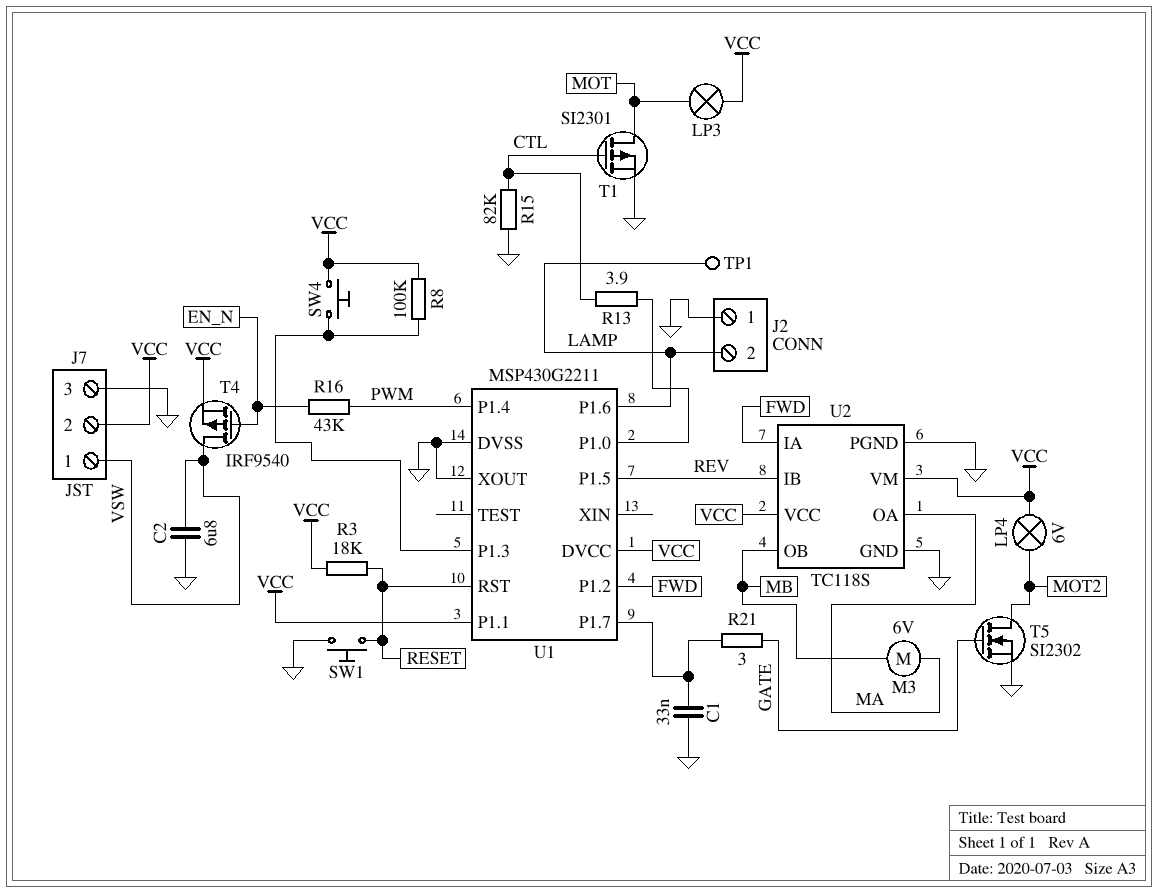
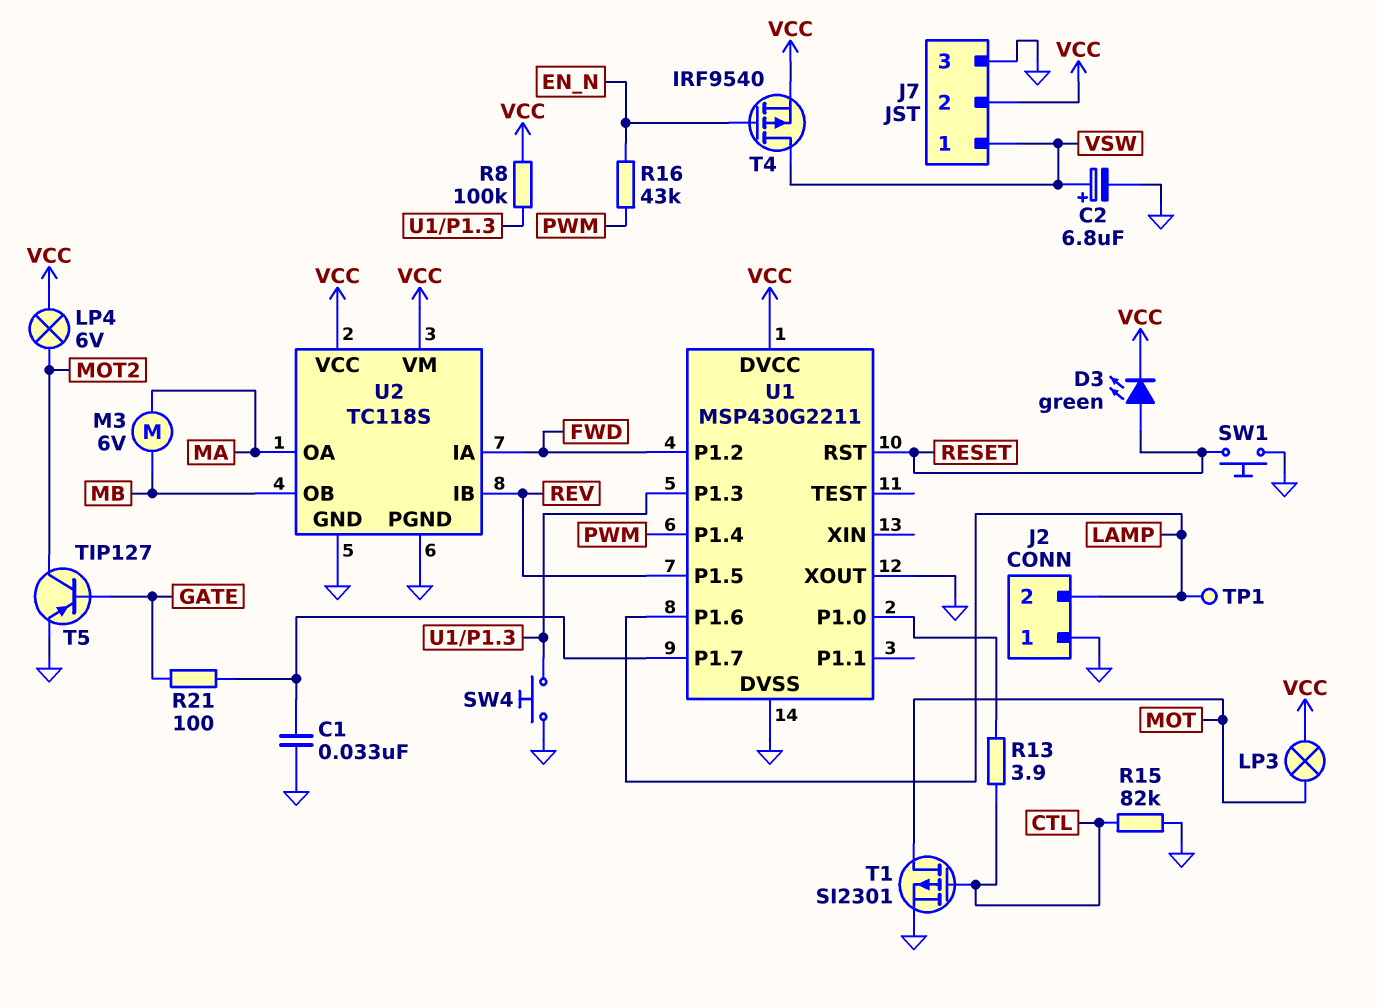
C2: 6.8uF (GND, VSW) -> 6.8uF (plus VSW, minus GND)
D3: none -> LED green (A RESET, K VCC)
R3: 18k (RESET, VCC) -> none
R21: 3 (GATE, U1/P1.7) -> 100 (GATE, U1/P1.7)
SW4: button (U1/P1.3, VCC) -> button (GND, U1/P1.3)
T5: NMOS SI2302 (G GATE, D MOT2, S GND) -> PNP TIP127 (B GATE, C MOT2, E GND)
U1 pin P1.1: VCC -> none

